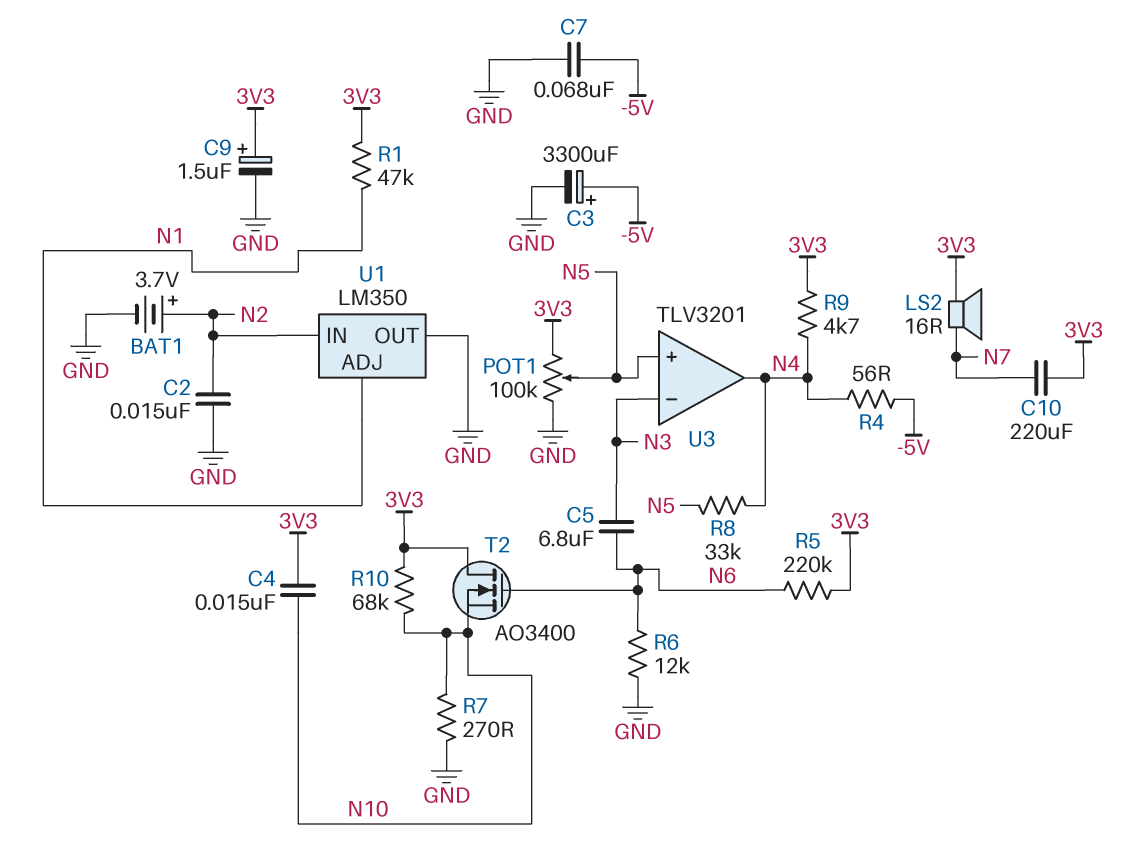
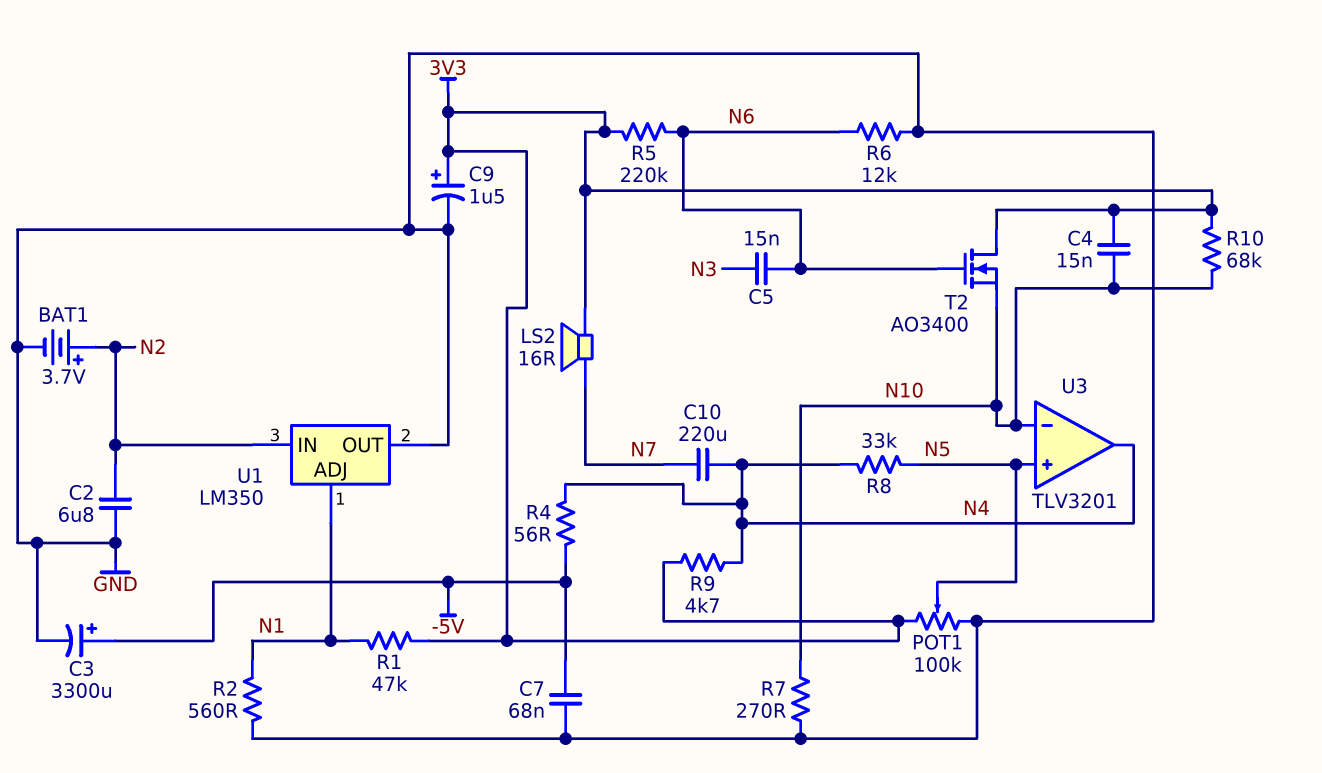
C2: 15nF (GND, N2) -> 6.8uF (GND, N2)
C5: 6.8uF (N3, N6) -> 15nF (N3, N6)
C10: 220uF (3V3, N7) -> 220uF (N4, N7)
R2: none -> 560 (GND, N1)
U3 pin in-: N3 -> N10

